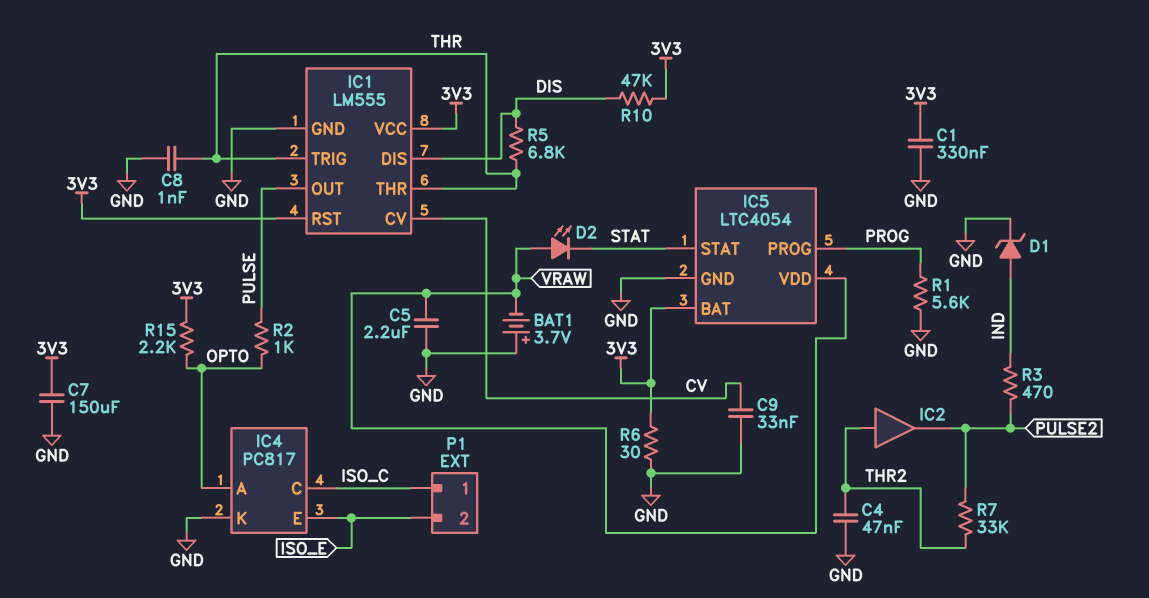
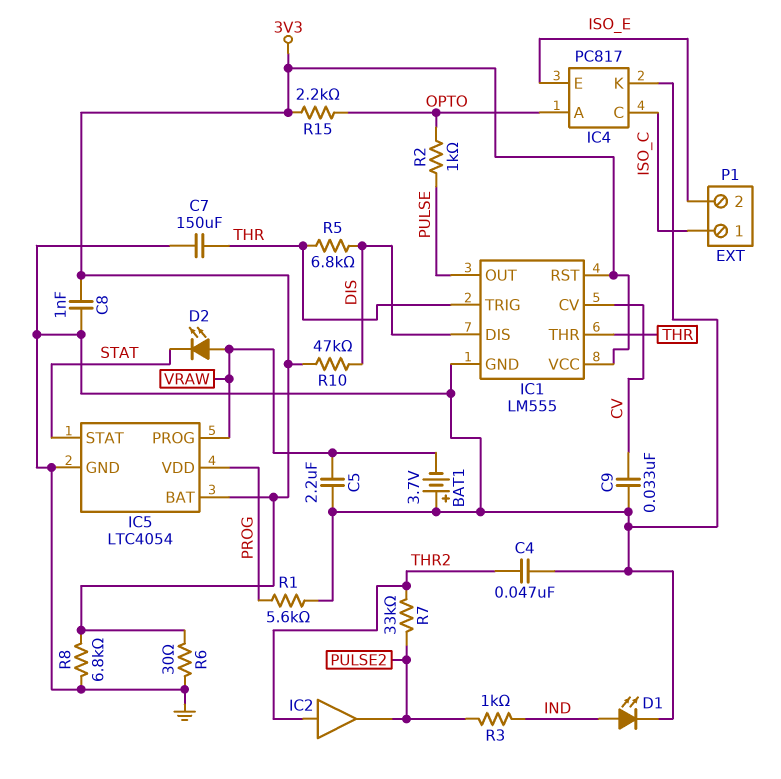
C1: 330nF (3V3, GND) -> none
C7: 150uF (3V3, GND) -> 150uF (GND, THR)
C8: 1nF (GND, THR) -> 1nF (3V3, GND)
D1: zener (A IND, K GND) -> LED (A IND, K GND)
IC5 pin PROG: PROG -> VRAW
IC5 pin VDD: VRAW -> PROG
R3: 470 (IND, PULSE2) -> 1k (IND, PULSE2)
R8: none -> 6.8k (3V3, GND)

